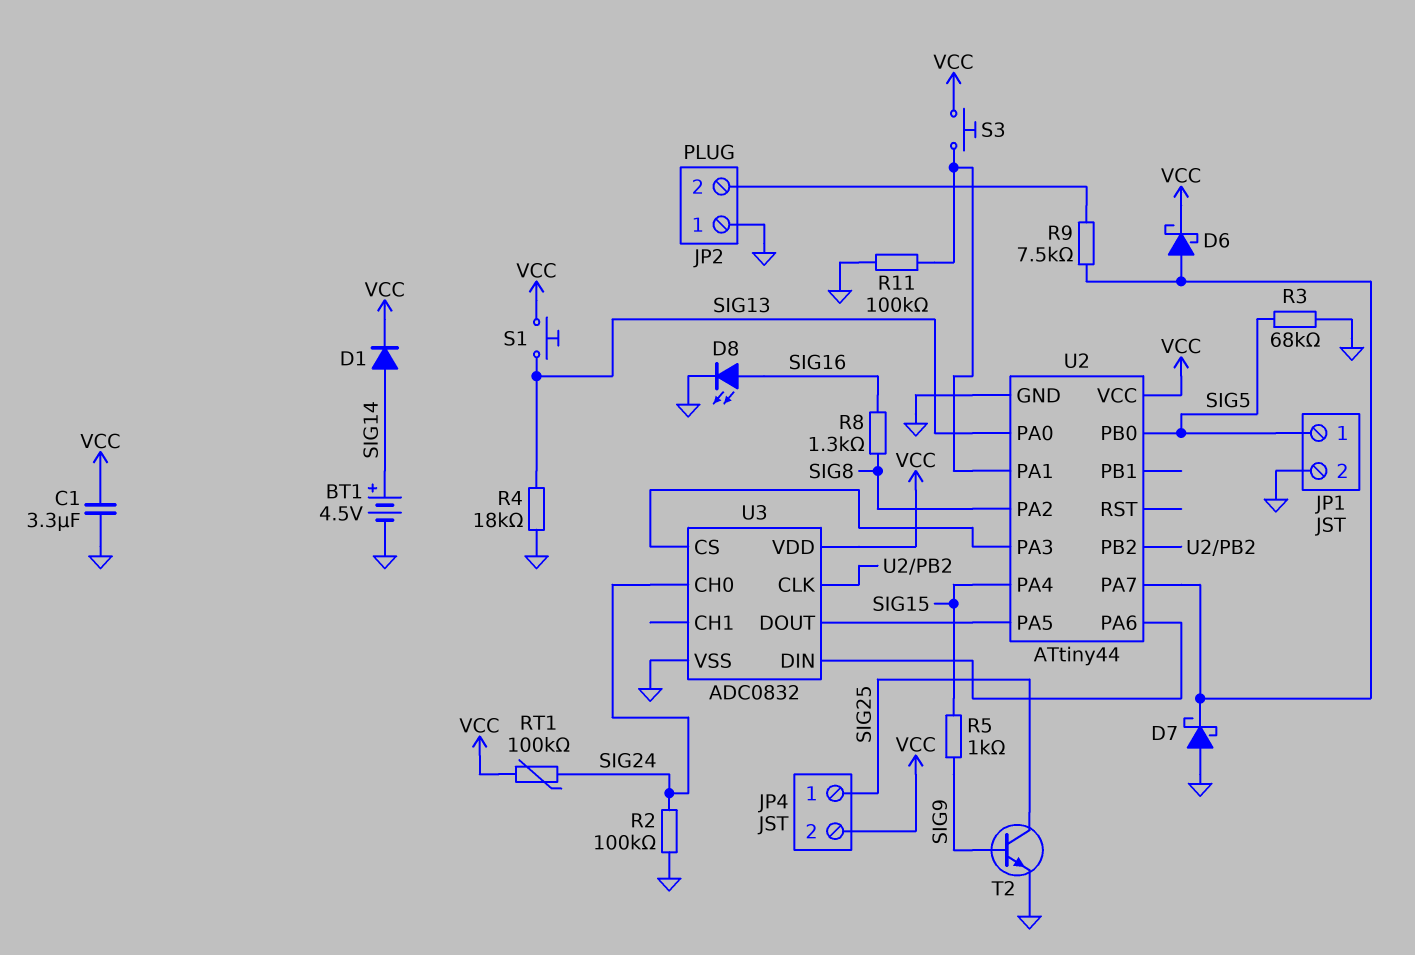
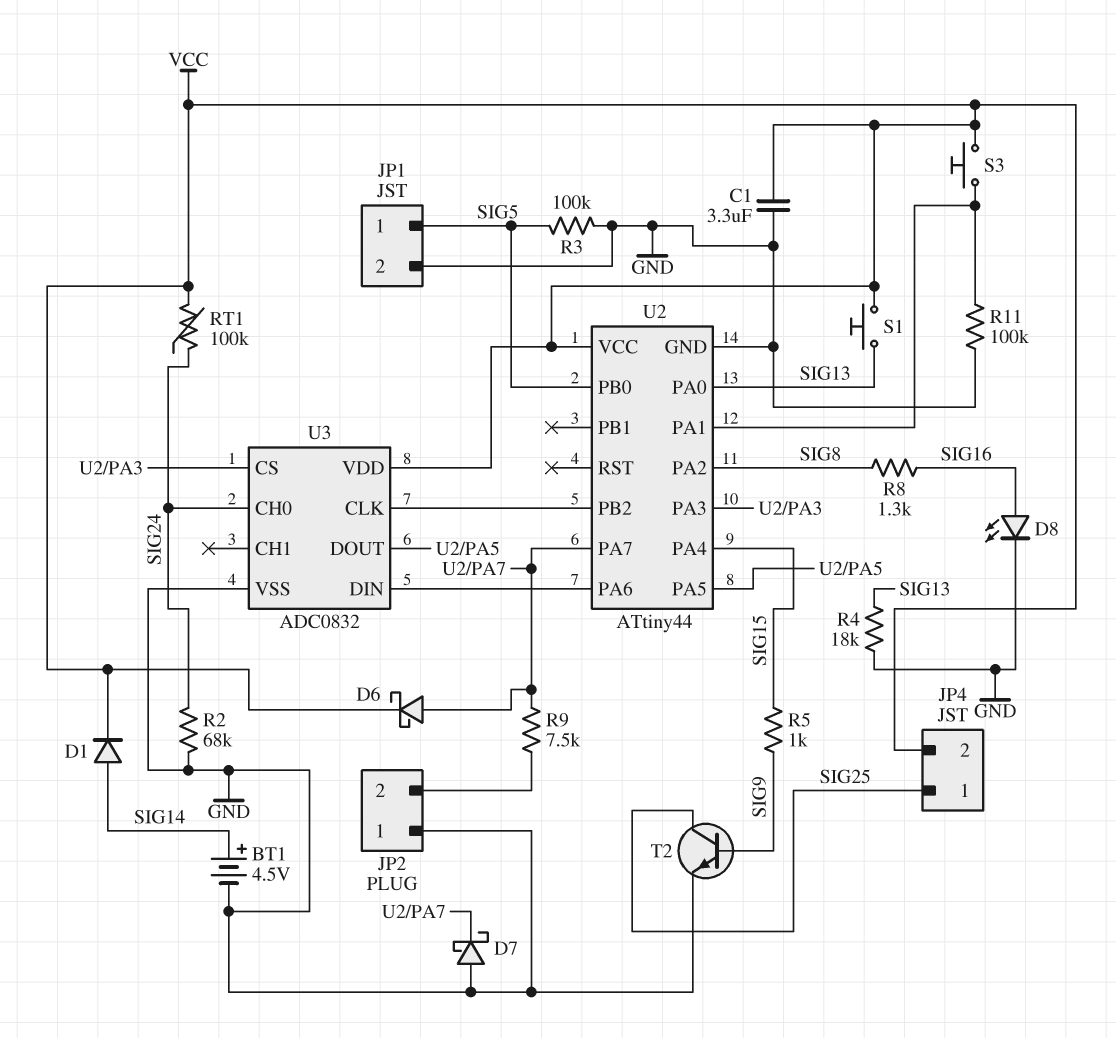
R2: 100k (GND, SIG24) -> 68k (GND, SIG24)
R3: 68k (GND, SIG5) -> 100k (GND, SIG5)

